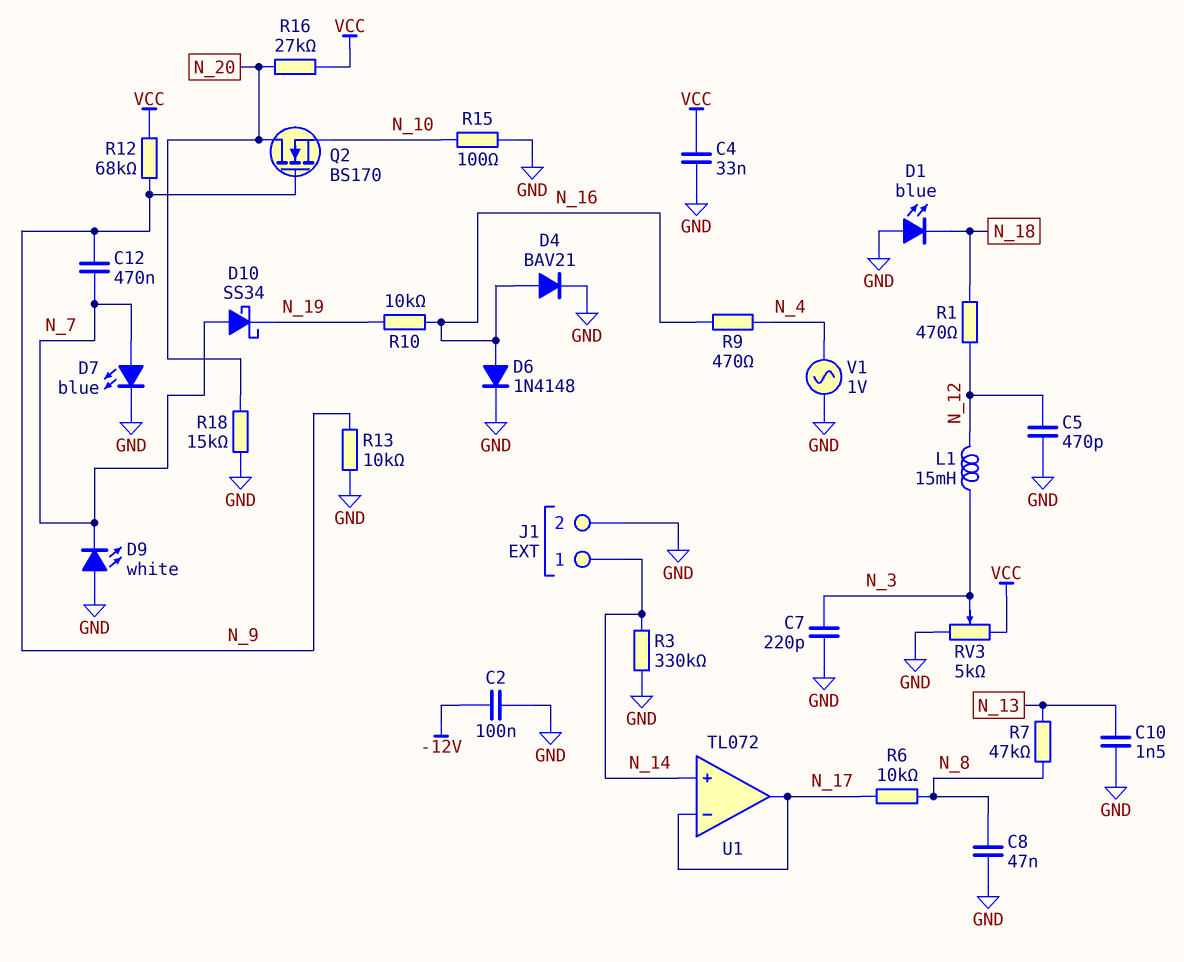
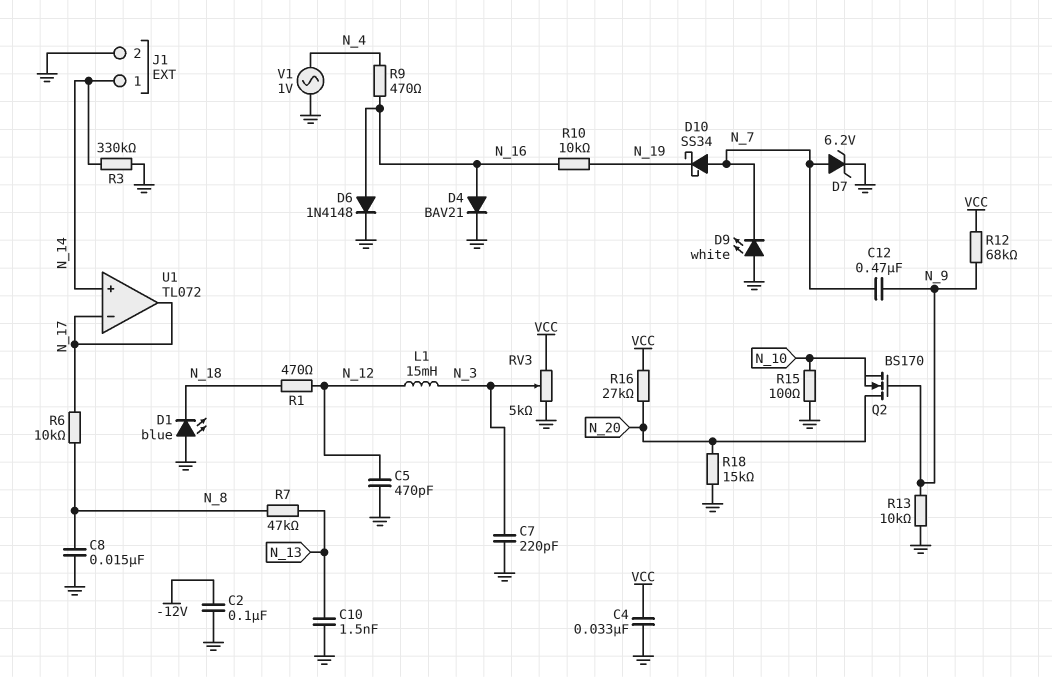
C8: 47nF (GND, N_8) -> 15nF (GND, N_8)
D7: LED blue (A N_7, K GND) -> zener 6.2V (A N_7, K GND)

